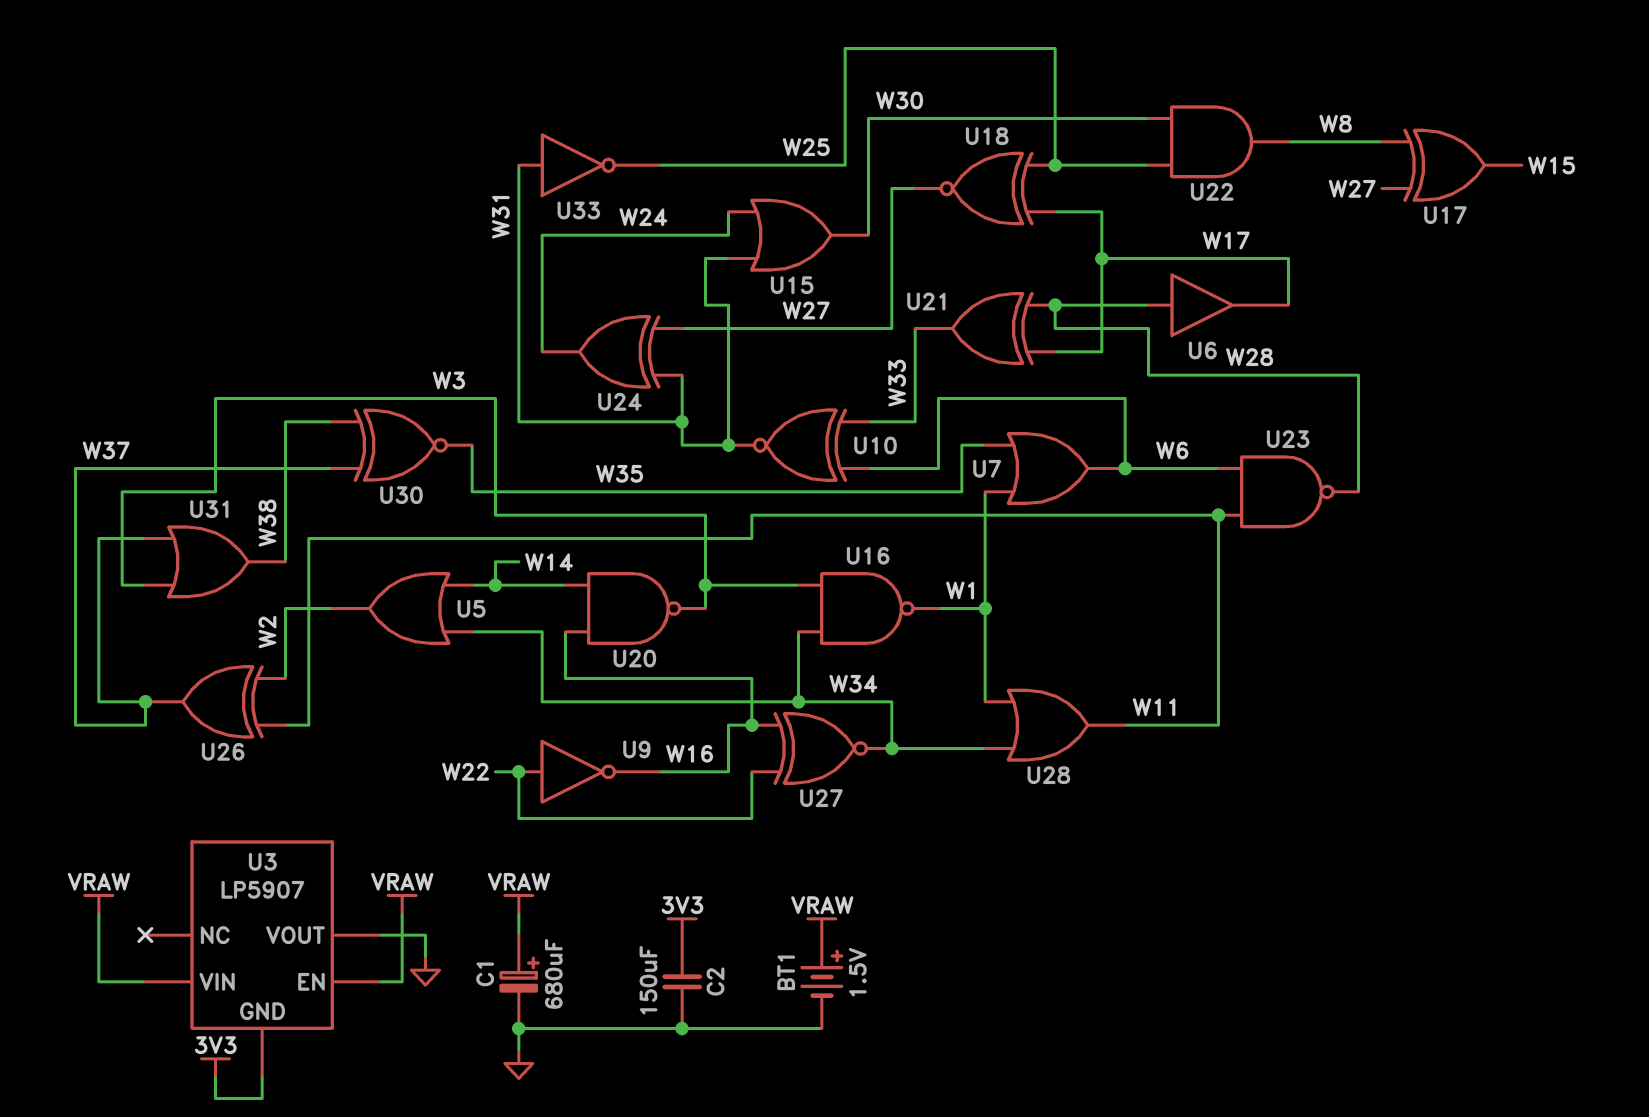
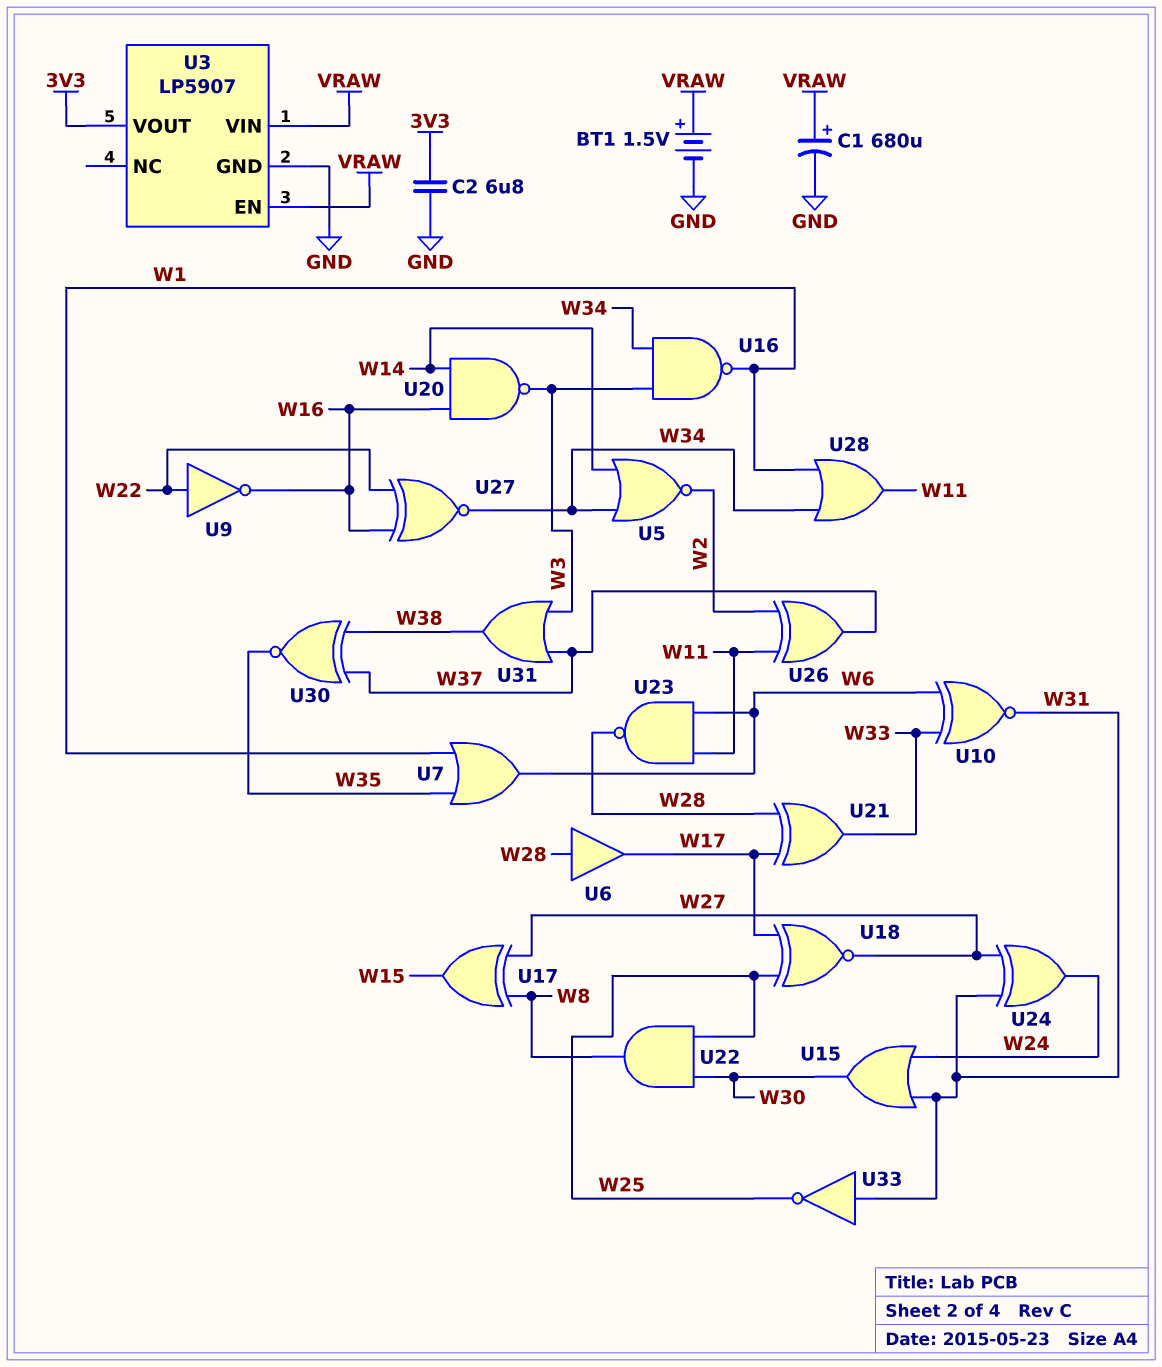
C2: 150uF (3V3, GND) -> 6.8uF (3V3, GND)
U3 pin GND: 3V3 -> GND
U3 pin VOUT: GND -> 3V3
U5: OR (in W14, in W34, out W2) -> NOR (in W14, in W34, out W2)

